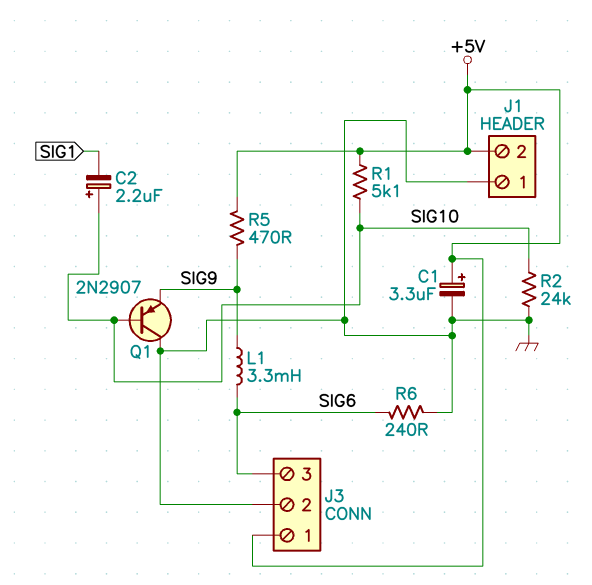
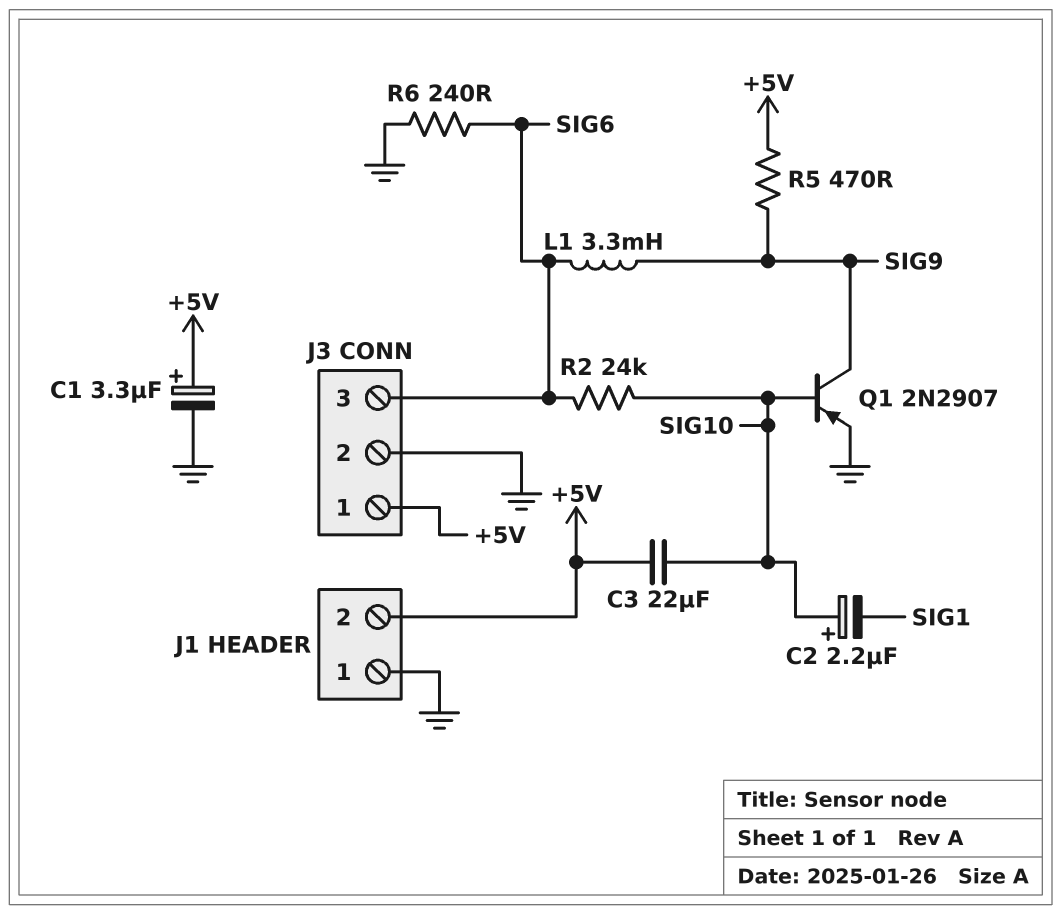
C3: none -> 22uF (+5V, SIG10)
Q1: PNP 2N2907 (B SIG10, C GND, E SIG9) -> PNP 2N2907 (B SIG10, C SIG9, E GND)
R1: 5.1k (+5V, SIG10) -> none
R2: 24k (GND, SIG10) -> 24k (SIG6, SIG10)

